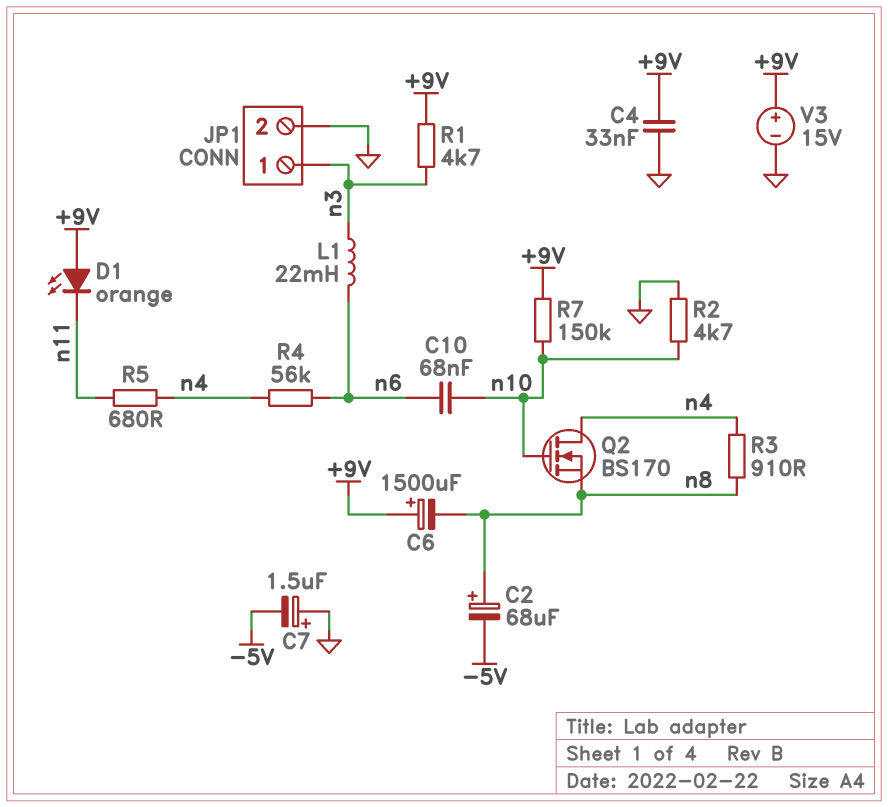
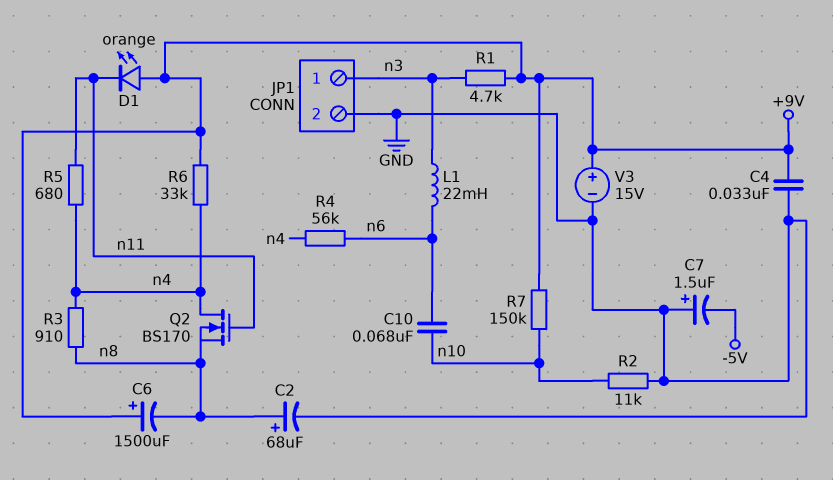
C2: 68uF (plus n8, minus -5V) -> 68uF (plus n8, minus GND)
Q2: NMOS BS170 (G n10, D n4, S n8) -> NMOS BS170 (G n11, D n4, S n8)
R2: 4.7k (GND, n10) -> 11k (GND, n10)
R6: none -> 33k (+9V, n4)

